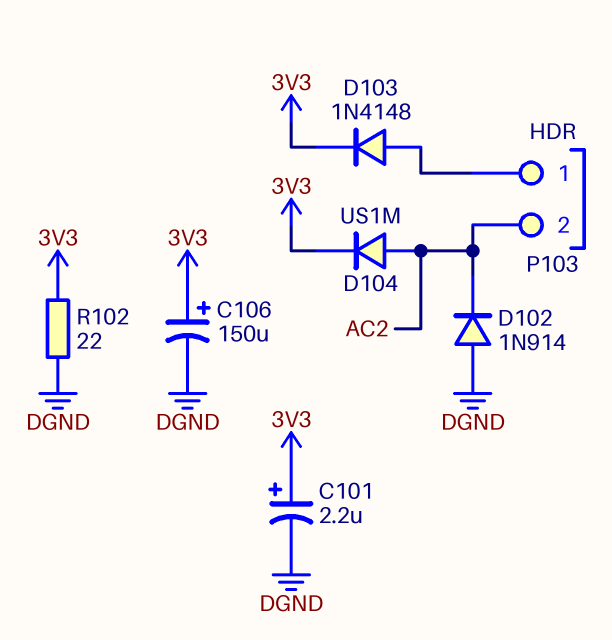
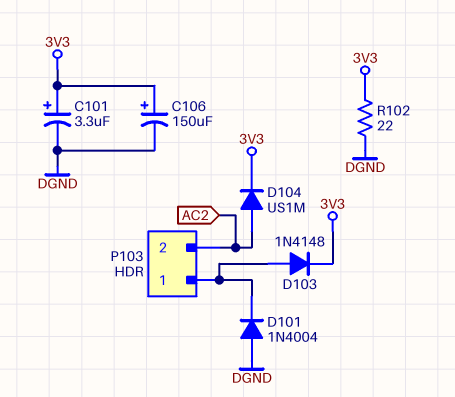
C101: 2.2uF (plus 3V3, minus DGND) -> 3.3uF (plus 3V3, minus DGND)
D101: none -> diode 1N4004 (A DGND, K P103/1)
D102: diode 1N914 (A DGND, K AC2) -> none

